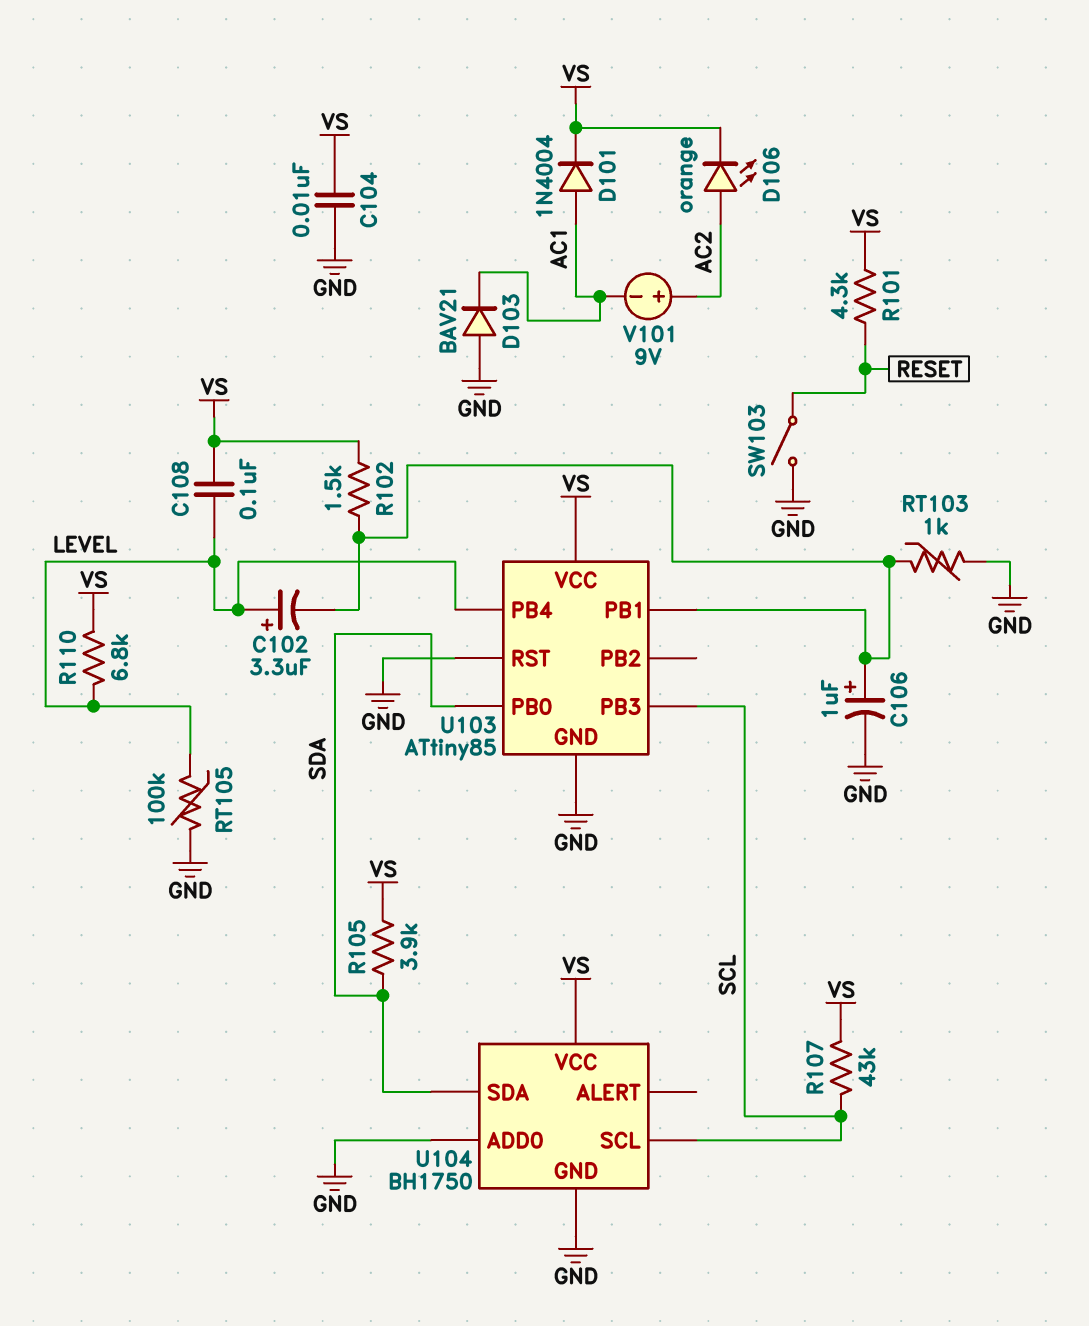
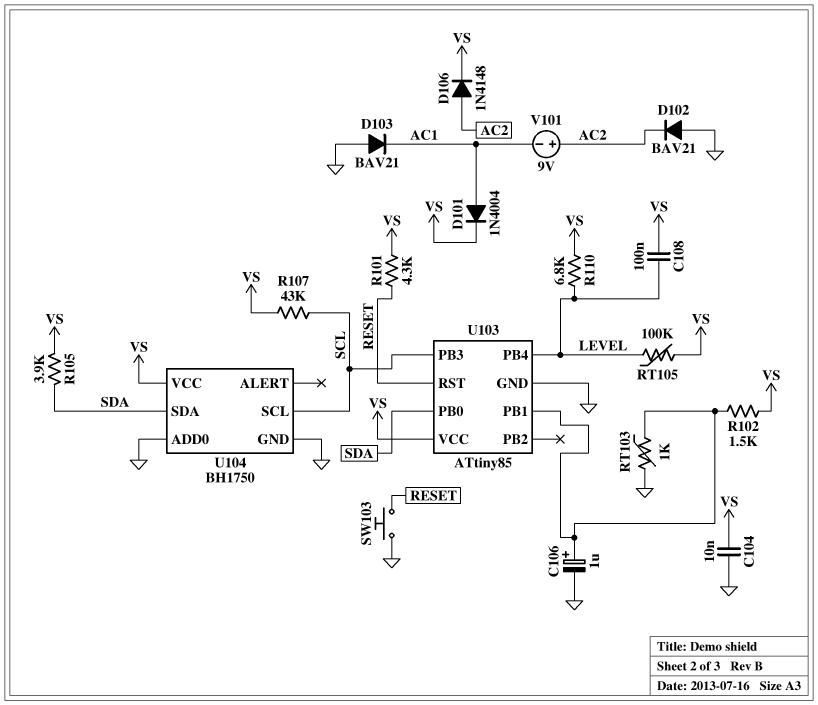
C102: 3.3uF (plus LEVEL, minus U103/PB1) -> none
D102: none -> diode BAV21 (A GND, K AC2)
D106: LED orange (A AC2, K VS) -> diode 1N4148 (A AC2, K VS)
RT105: 100k (GND, LEVEL) -> 100k (LEVEL, VS)
SW103: switch (GND, RESET) -> button (GND, RESET)
U103 pin RST: GND -> RESET

